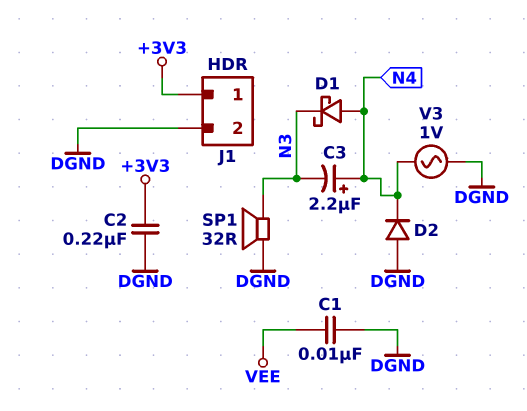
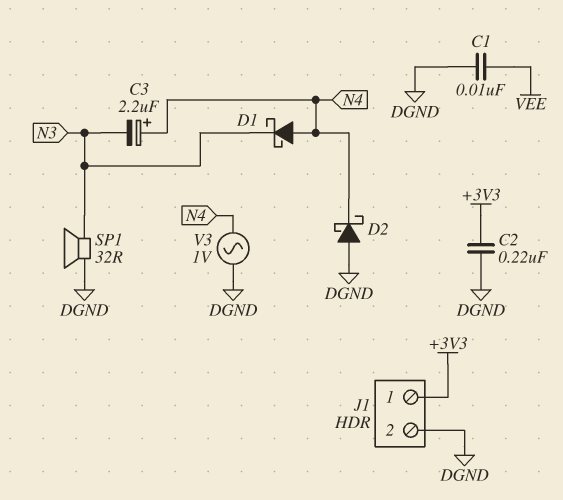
D2: diode (A DGND, K N4) -> schottky (A DGND, K N4)

